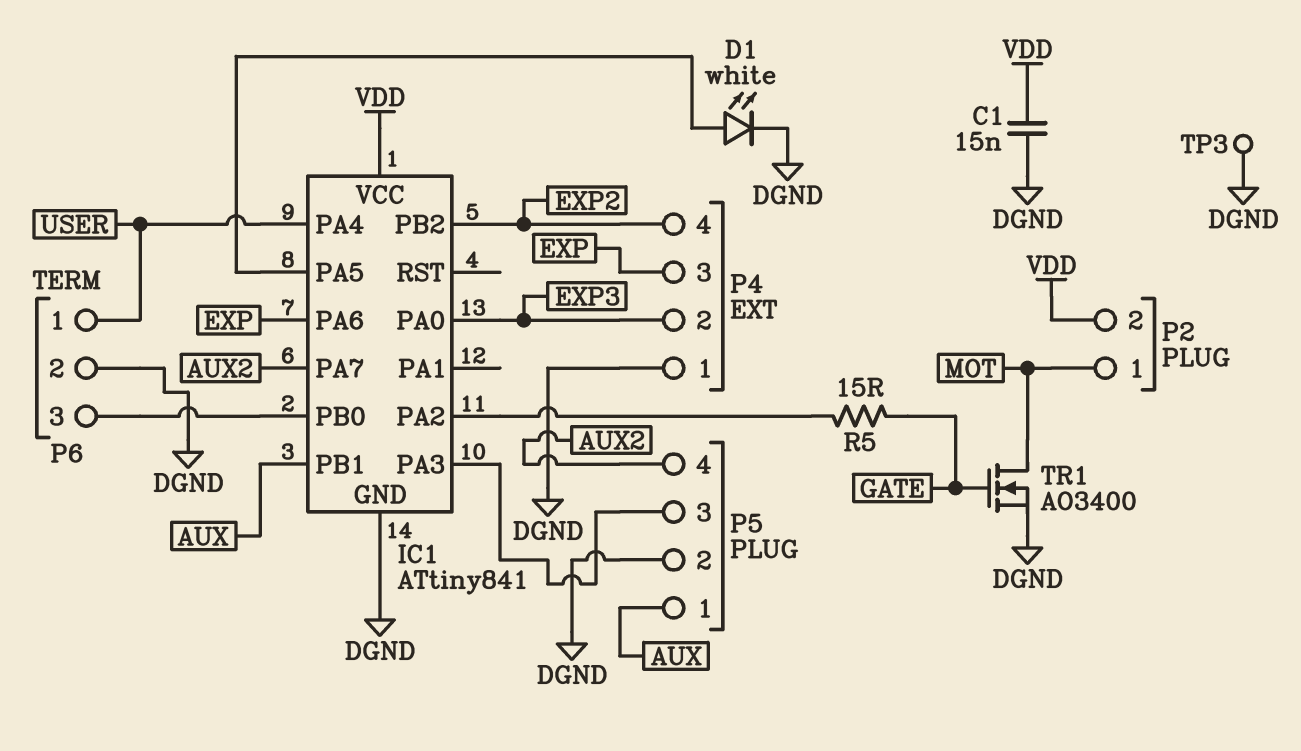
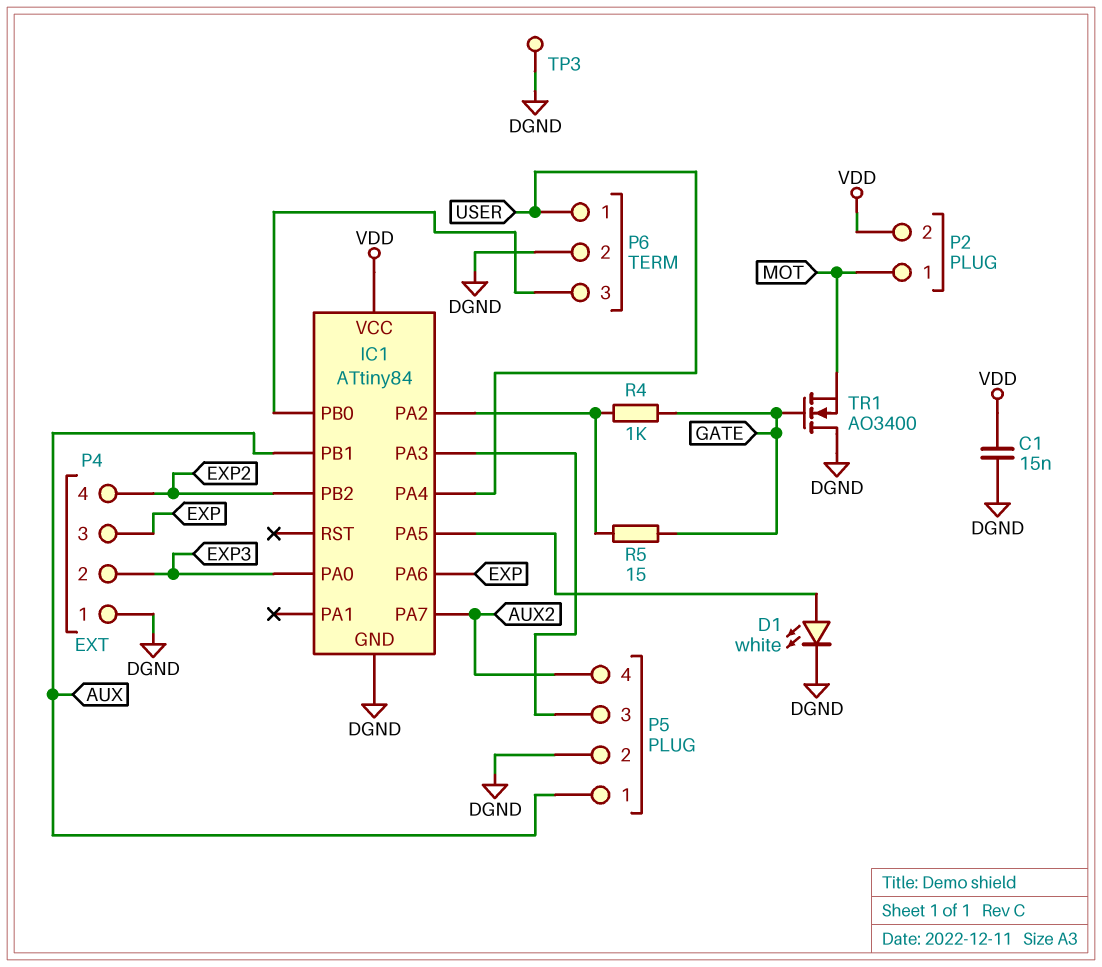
IC1: ATtiny841 -> ATtiny84
R4: none -> 1k (GATE, IC1/PA2)
TR1: NMOS AO3400 (G GATE, D MOT, S DGND) -> NMOS AO3400 (G GATE, D DGND, S MOT)

